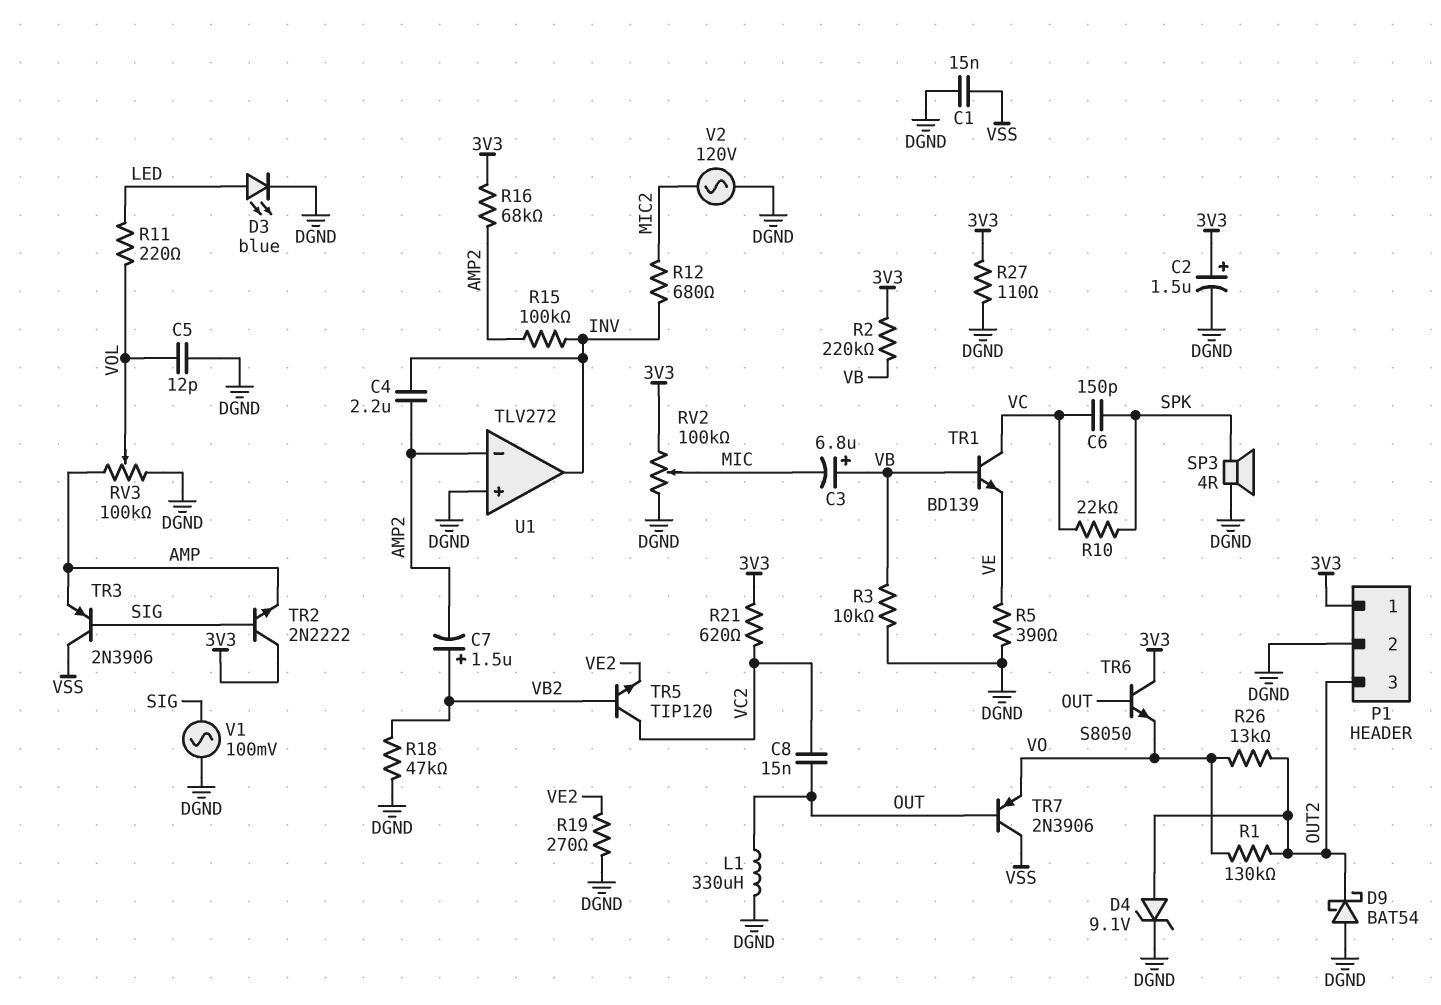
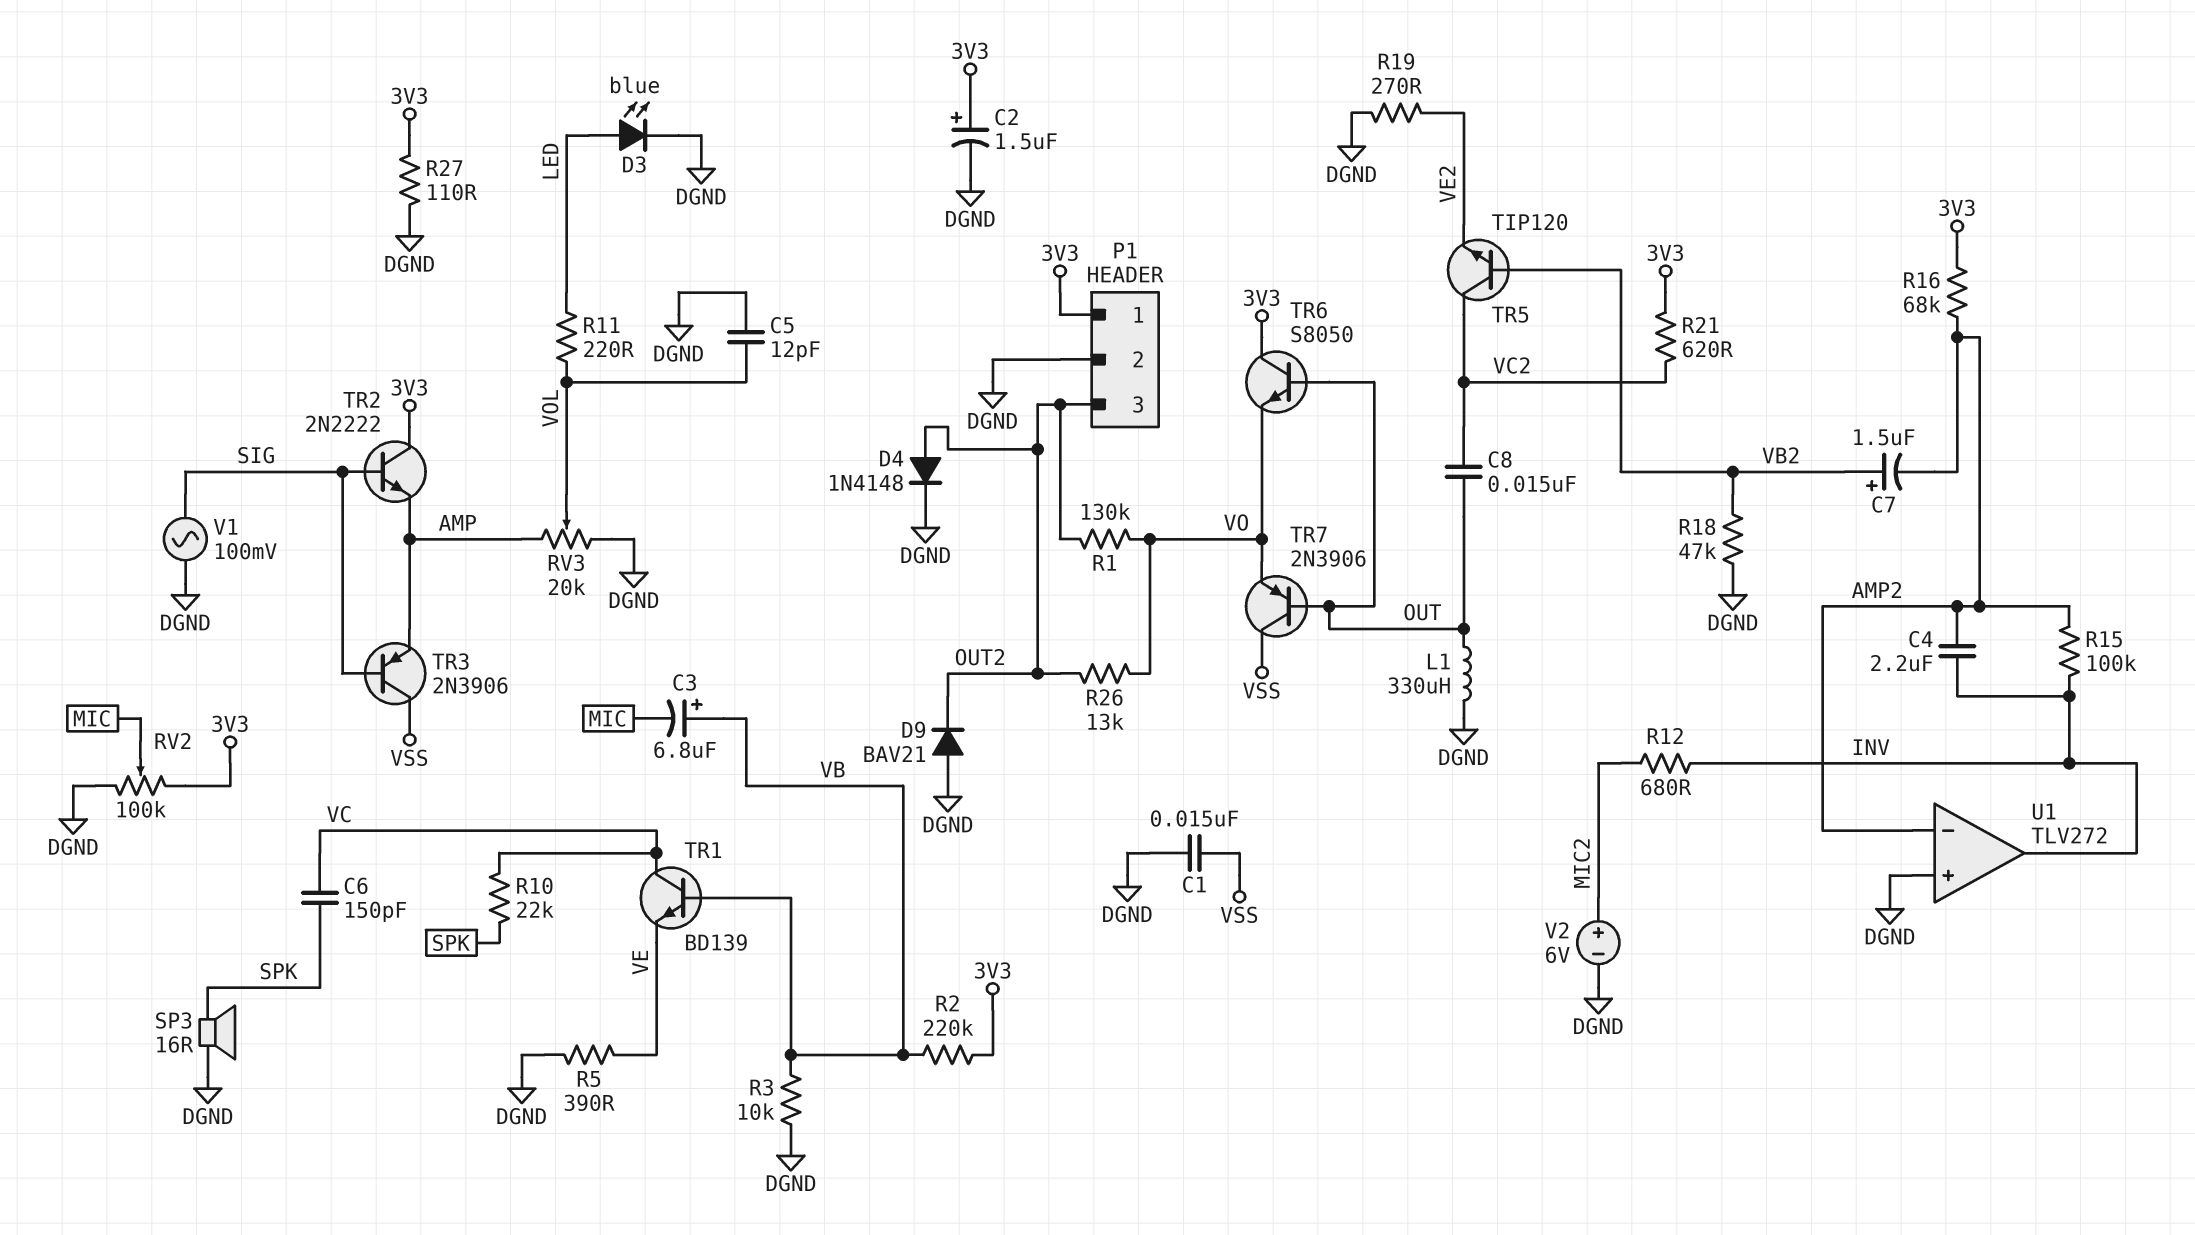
D4: zener 9.1V (A OUT2, K DGND) -> diode 1N4148 (A OUT2, K DGND)
D9: schottky BAT54 (A DGND, K OUT2) -> diode BAV21 (A DGND, K OUT2)
RV3: 100k (AMP, DGND, wiper VOL) -> 20k (AMP, DGND, wiper VOL)
SP3: speaker 4R (DGND, SPK) -> speaker 16R (DGND, SPK)
V2: AC 120V (DGND, MIC2) -> 6V (plus MIC2, minus DGND)

